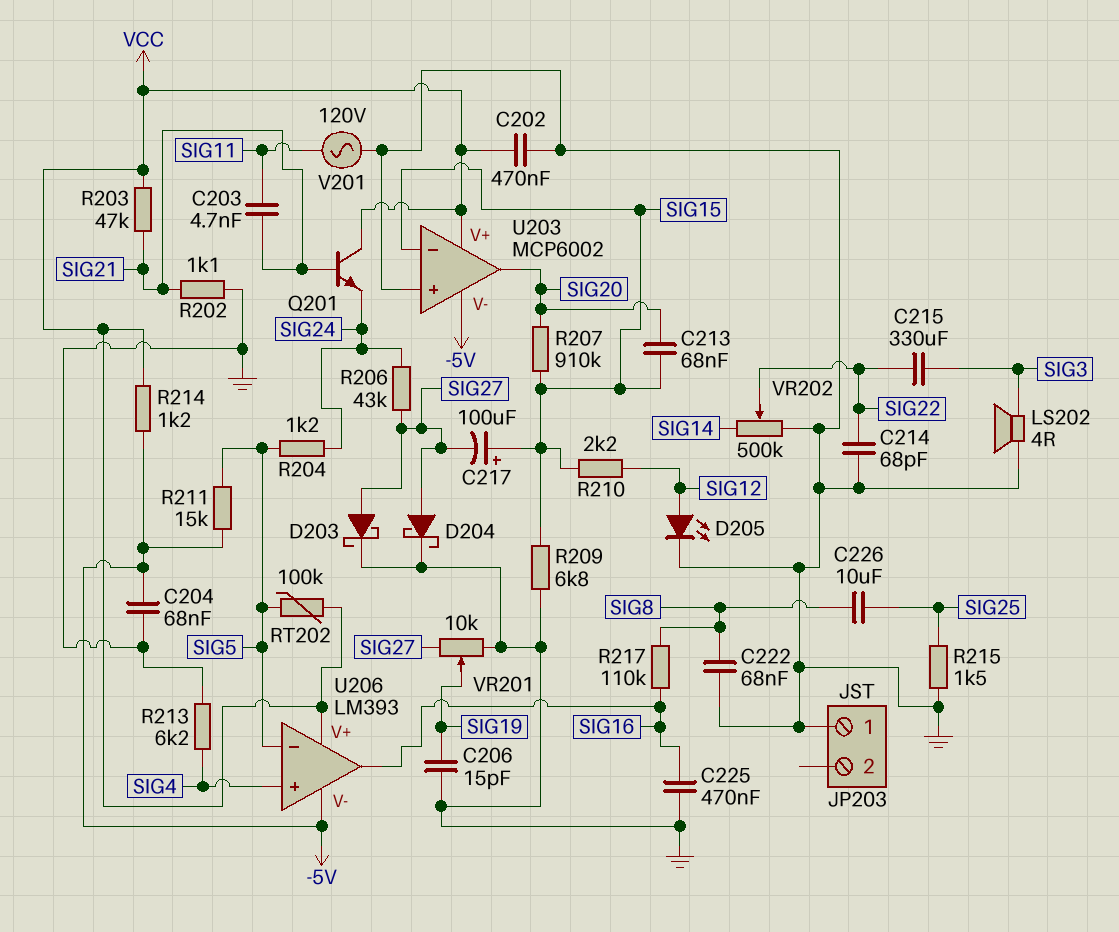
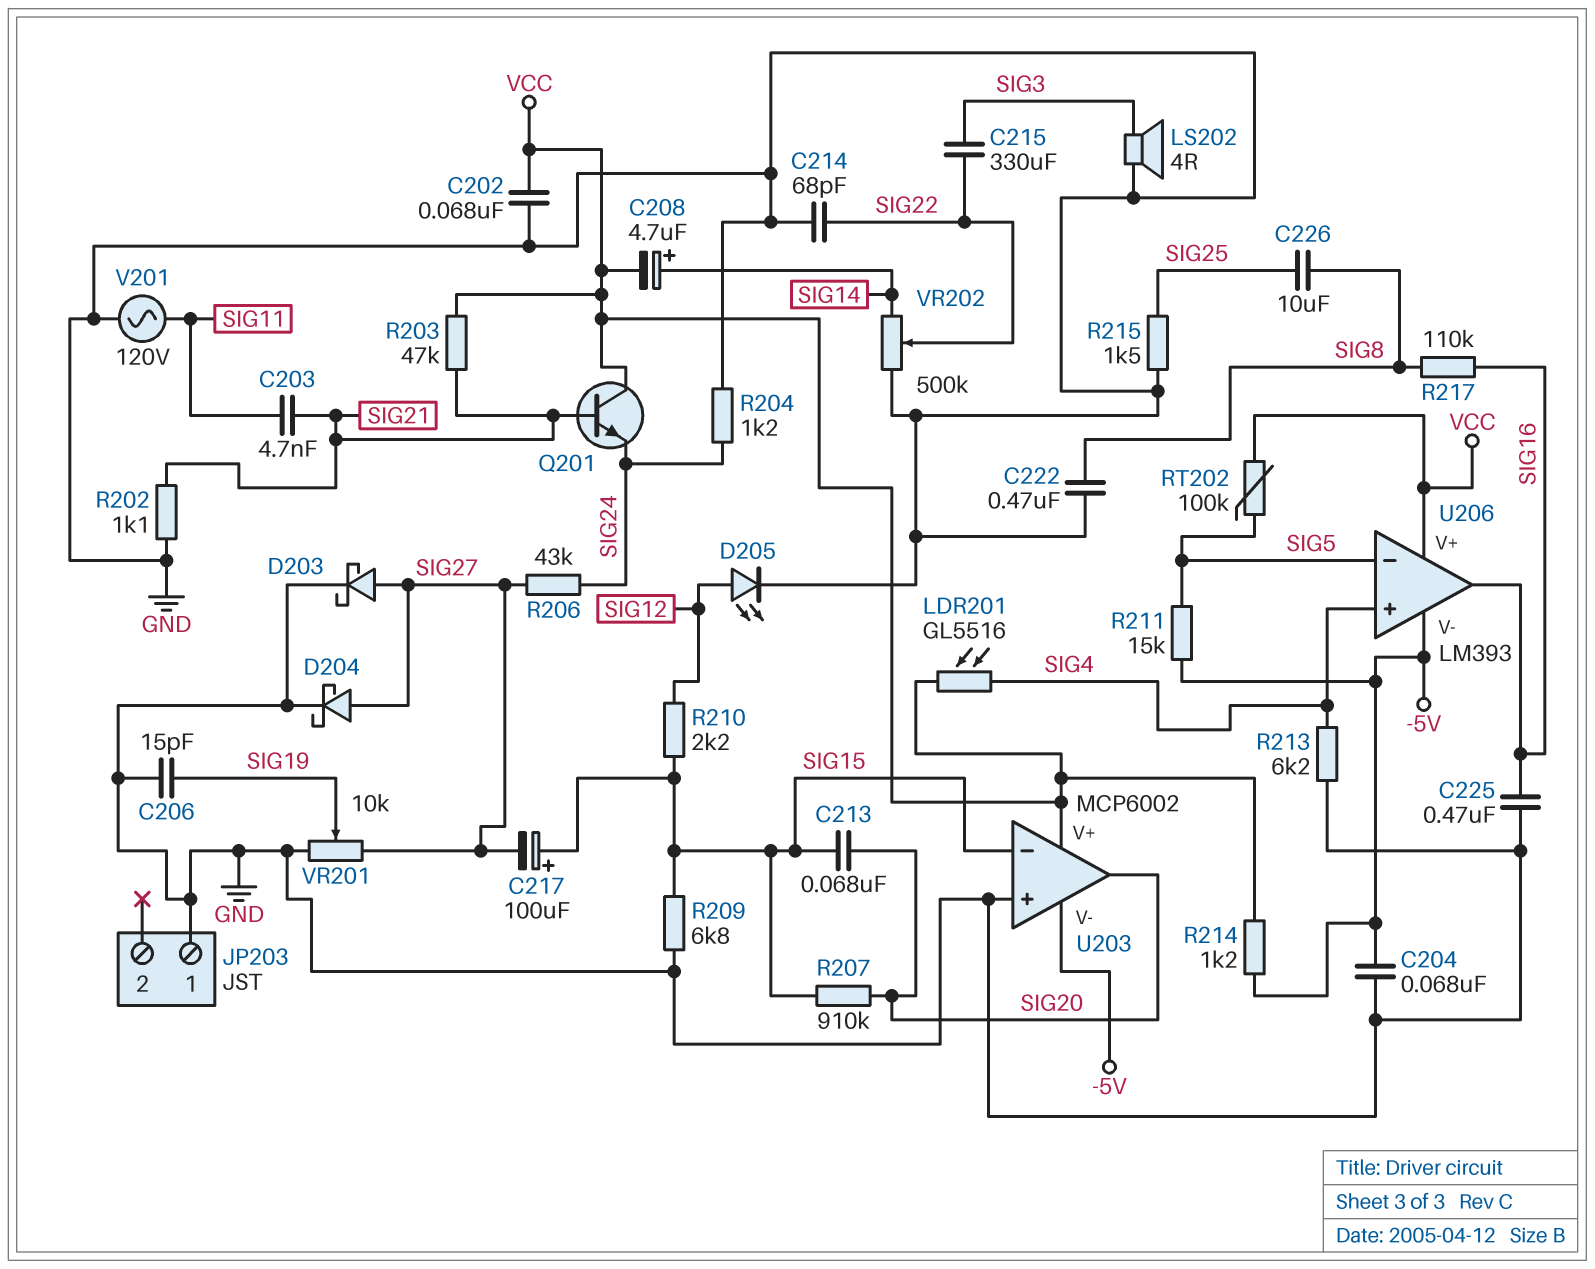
C202: 470nF (GND, VCC) -> 68nF (GND, VCC)
C208: none -> 4.7uF (plus SIG14, minus VCC)
C222: 68nF (GND, SIG8) -> 470nF (GND, SIG8)
LDR201: none -> GL5516 (SIG4, VCC)
R204: 1.2k (SIG5, SIG24) -> 1.2k (GND, SIG24)

